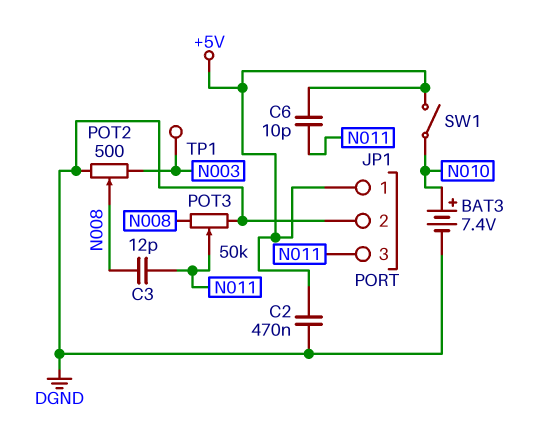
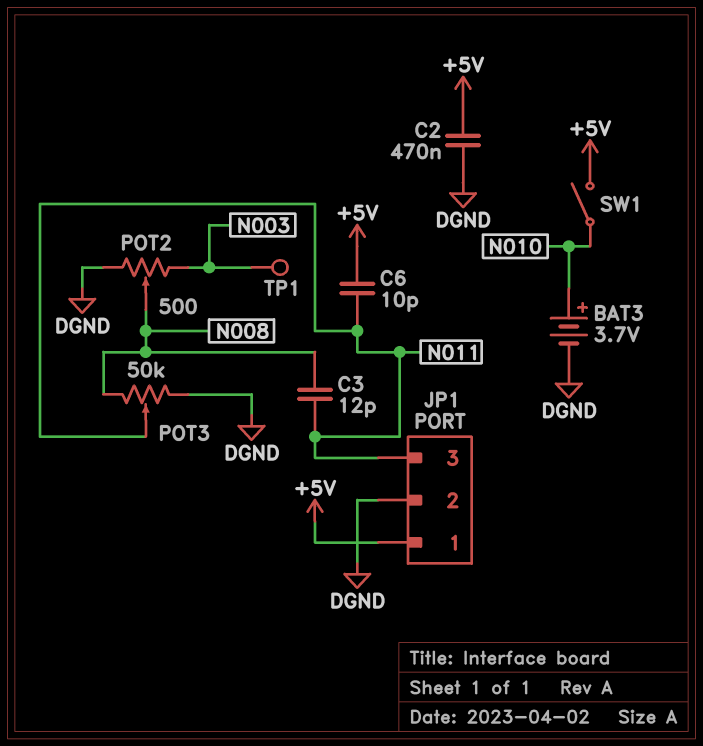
BAT3: 7.4V (plus N010, minus DGND) -> 3.7V (plus N010, minus DGND)

